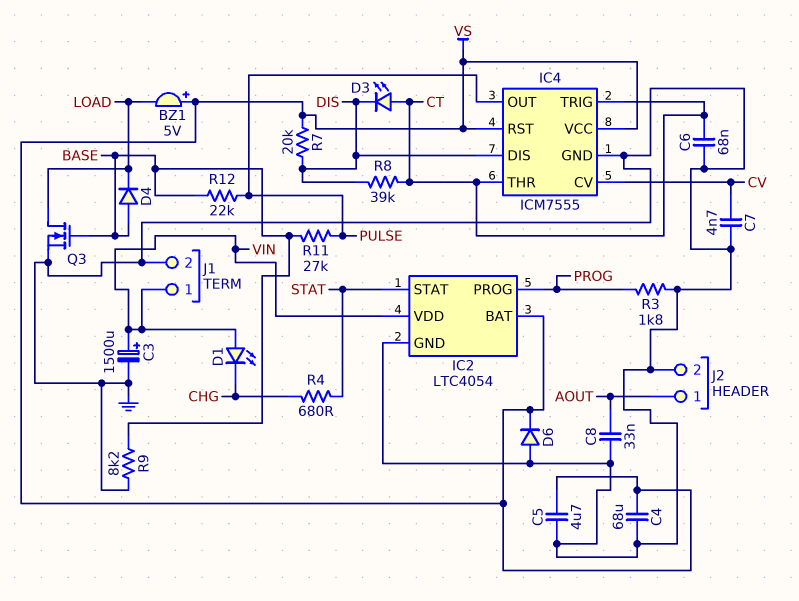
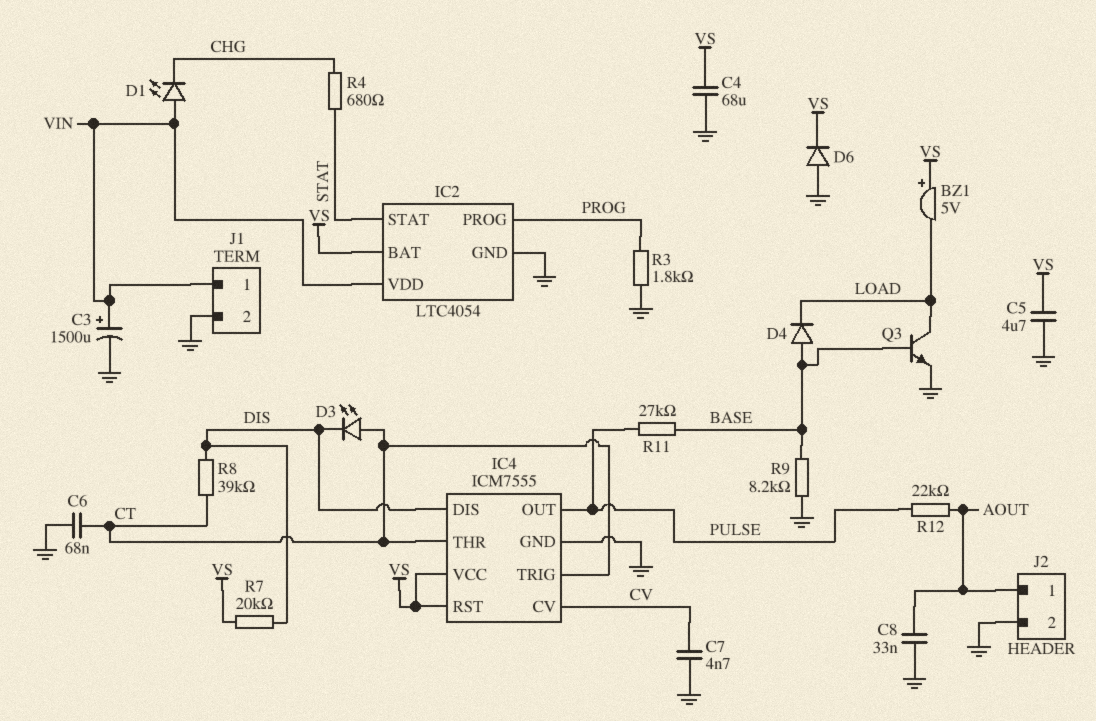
Q3: NMOS (G BASE, D LOAD, S GND) -> NPN (B BASE, C LOAD, E GND)
R12: 22k (BASE, PULSE) -> 22k (AOUT, PULSE)

